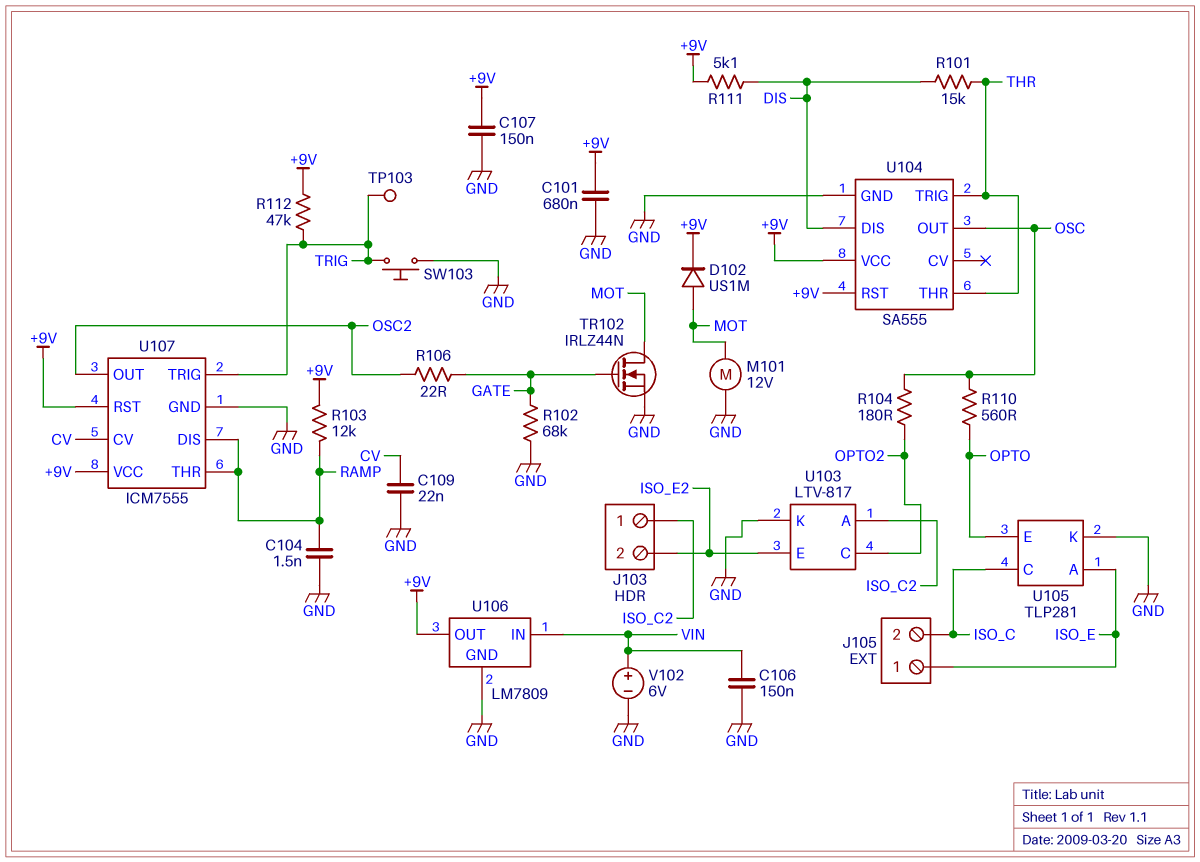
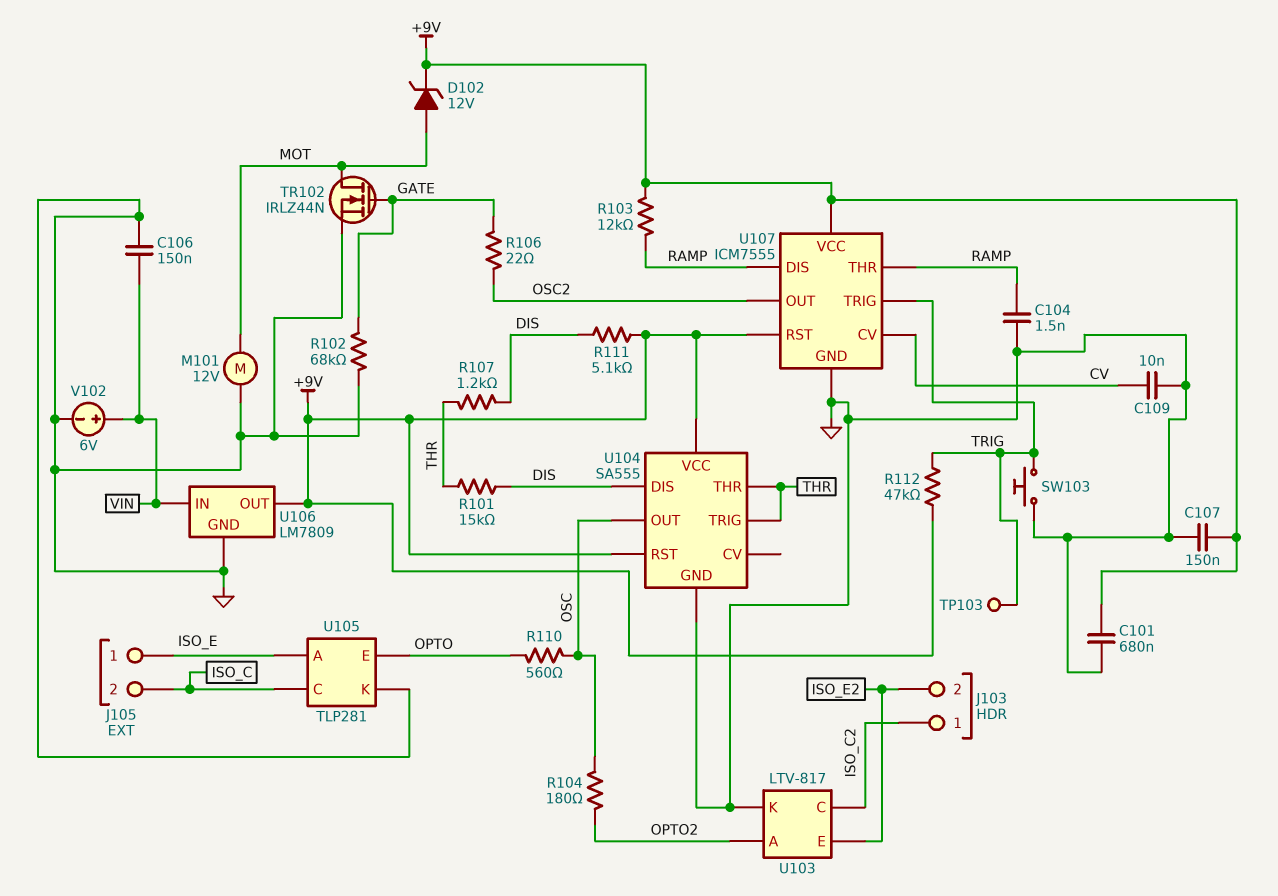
C109: 22nF (CV, GND) -> 10nF (CV, GND)
D102: diode US1M (A MOT, K +9V) -> zener 12V (A MOT, K +9V)
R107: none -> 1.2k (DIS, THR)
U103 pin A: ISO_C2 -> OPTO2
U103 pin C: OPTO2 -> ISO_C2

